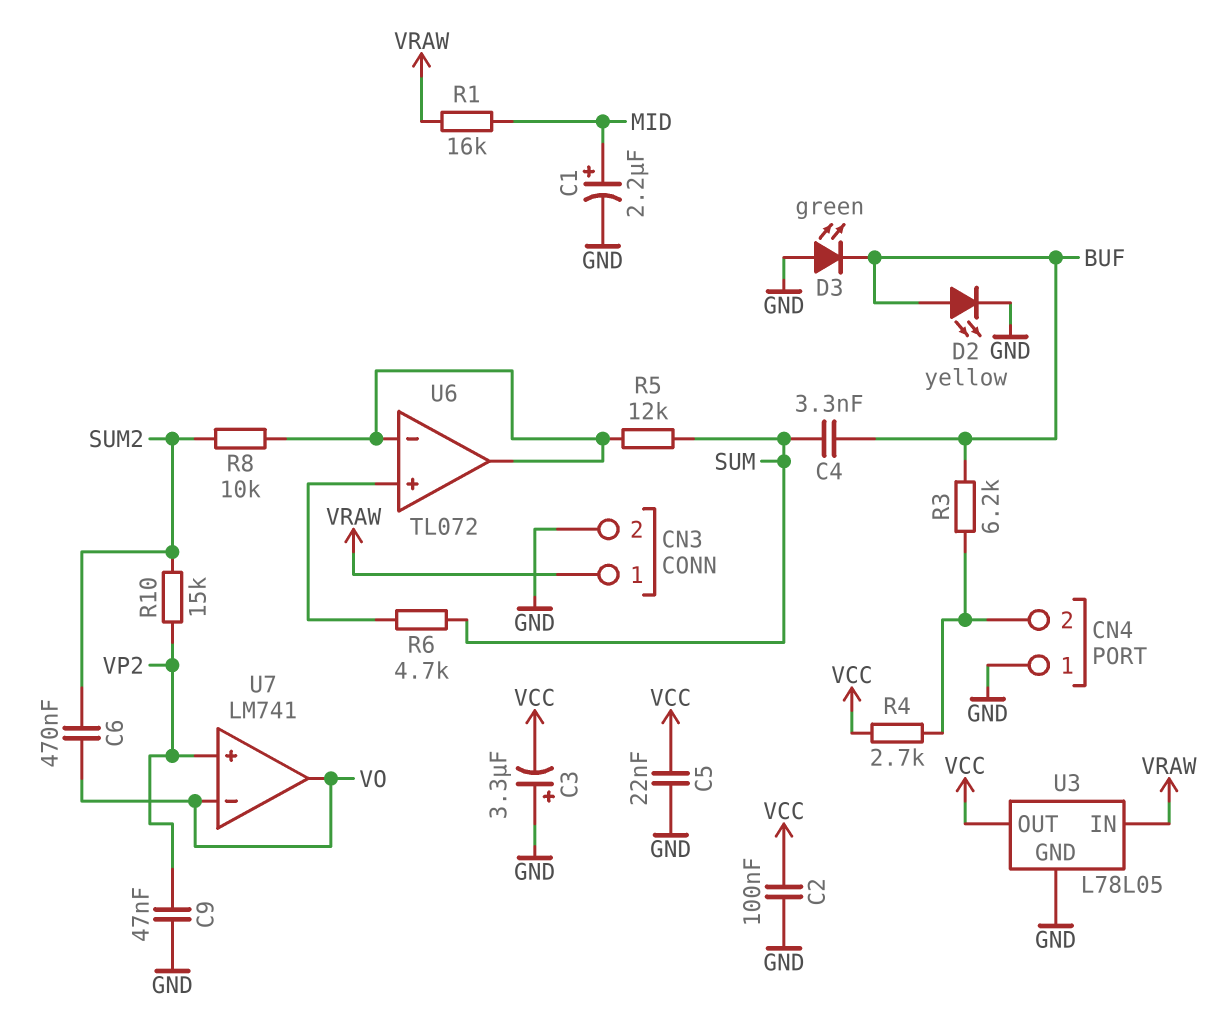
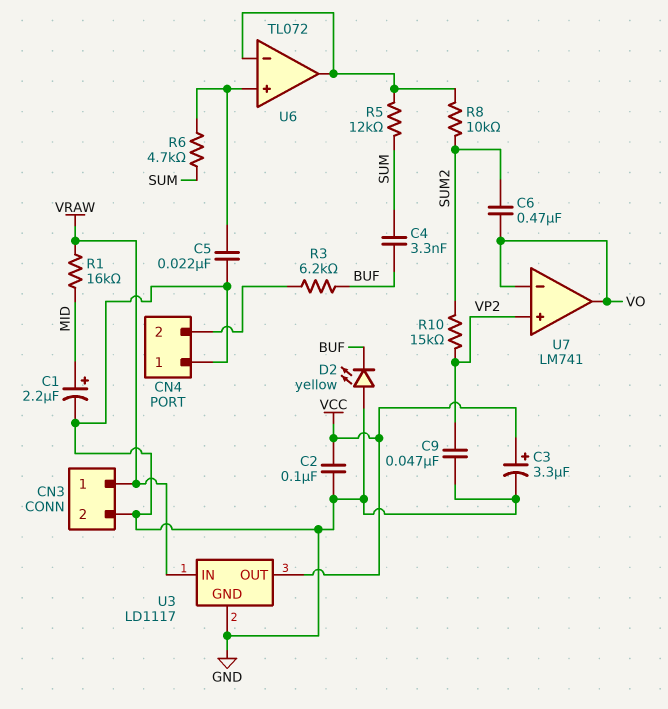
C3: 3.3uF (plus GND, minus VCC) -> 3.3uF (plus VCC, minus GND)
C5: 22nF (GND, VCC) -> 22nF (GND, U6/in+)
D2: LED yellow (A BUF, K GND) -> LED yellow (A GND, K BUF)
D3: LED green (A GND, K BUF) -> none
R4: 2.7k (CN4/2, VCC) -> none
U3: L78L05 -> LD1117

